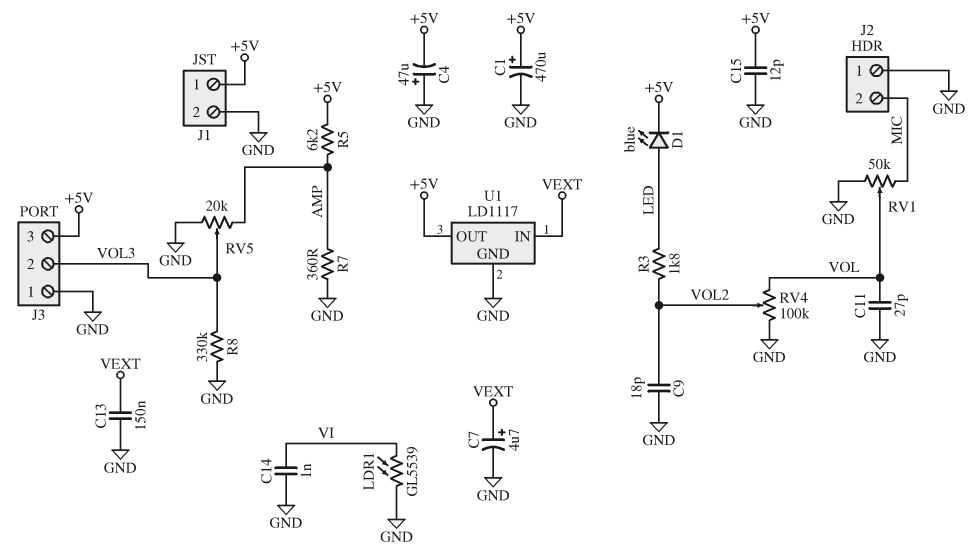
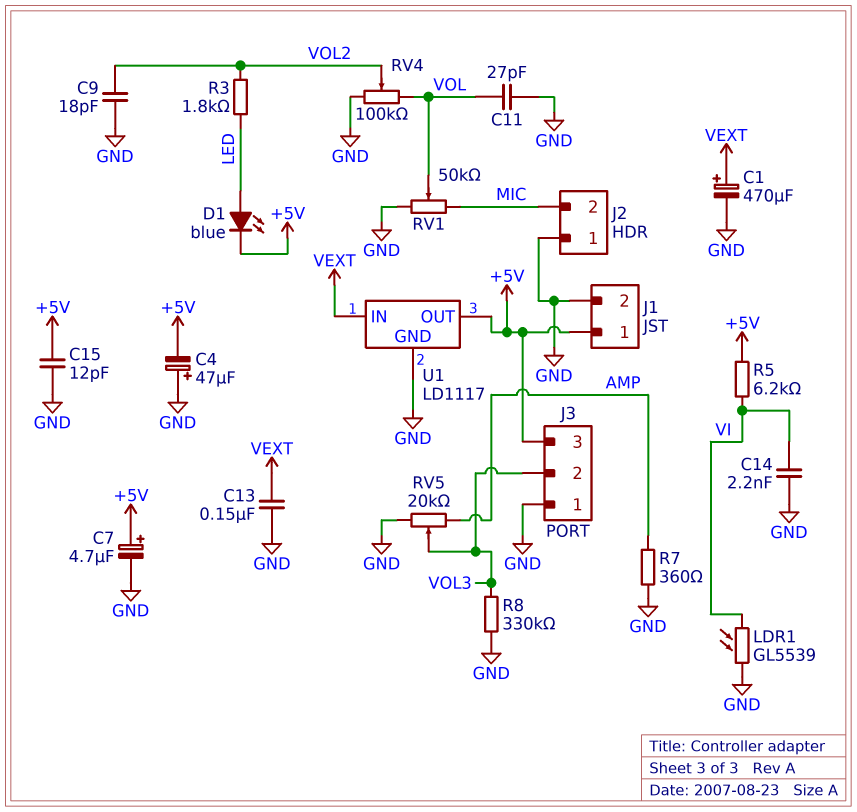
C1: 470uF (plus +5V, minus GND) -> 470uF (plus VEXT, minus GND)
C7: 4.7uF (plus VEXT, minus GND) -> 4.7uF (plus +5V, minus GND)
C14: 1nF (GND, VI) -> 2.2nF (GND, VI)
R5: 6.2k (+5V, AMP) -> 6.2k (+5V, VI)

